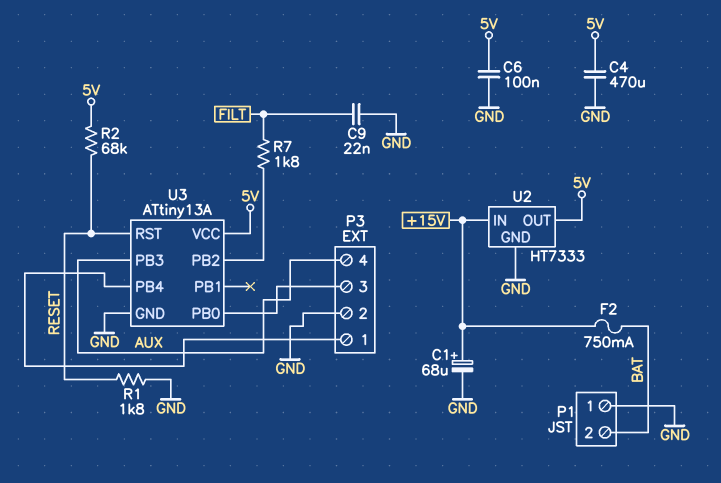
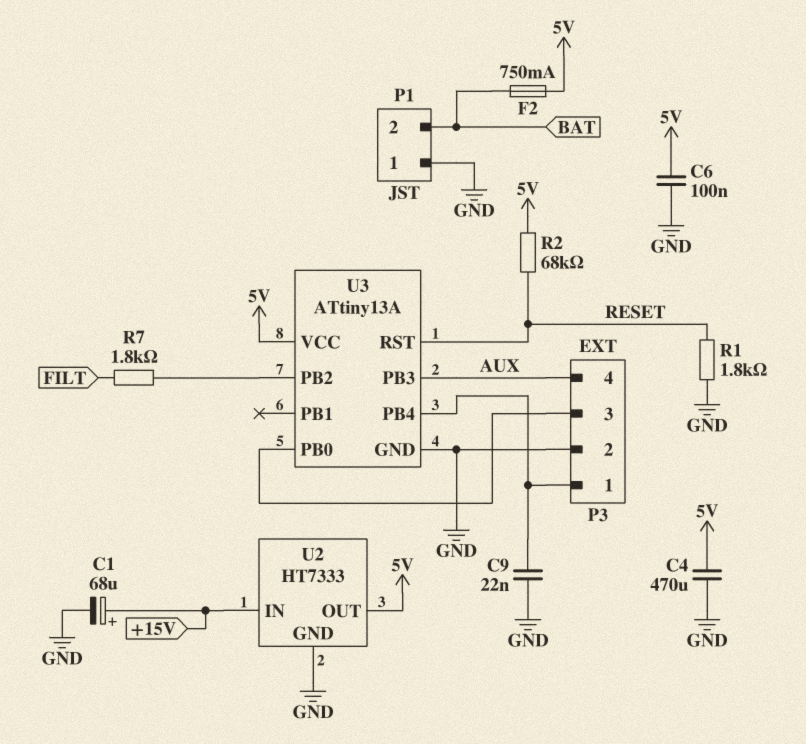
C9: 22nF (FILT, GND) -> 22nF (GND, P3/1)
F2: 750mA (+15V, BAT) -> 750mA (5V, BAT)

